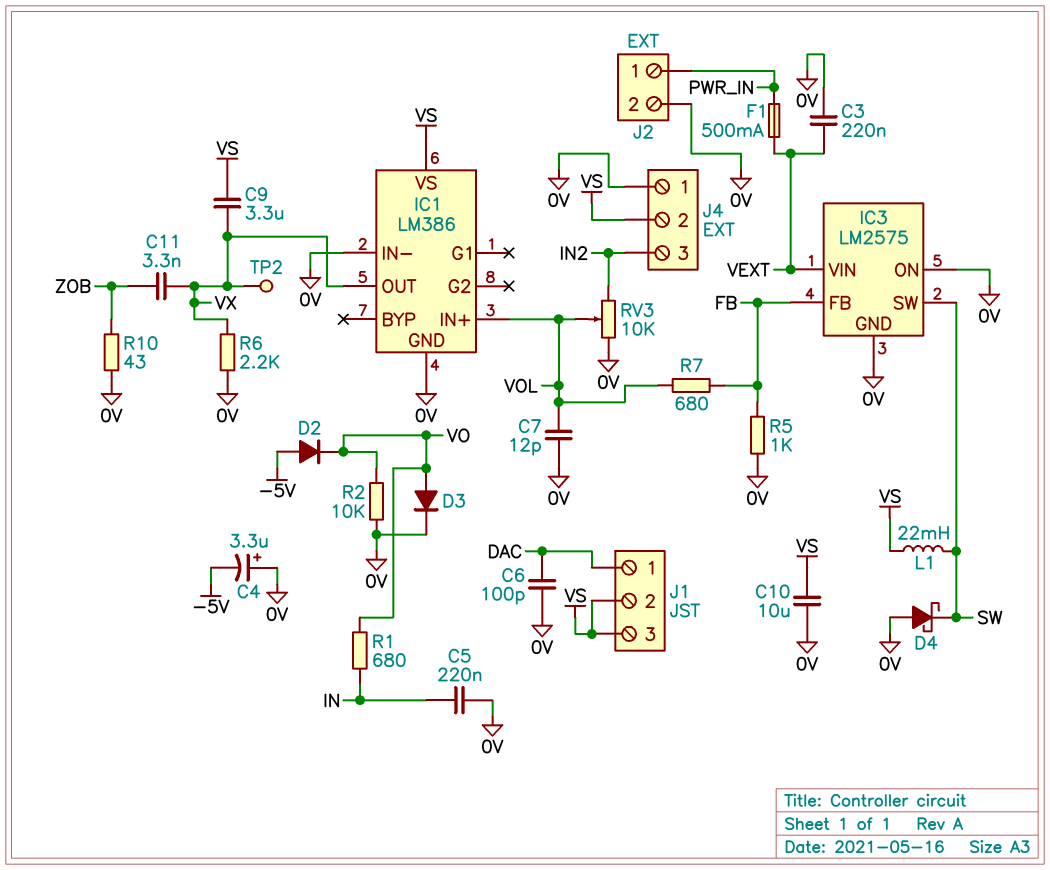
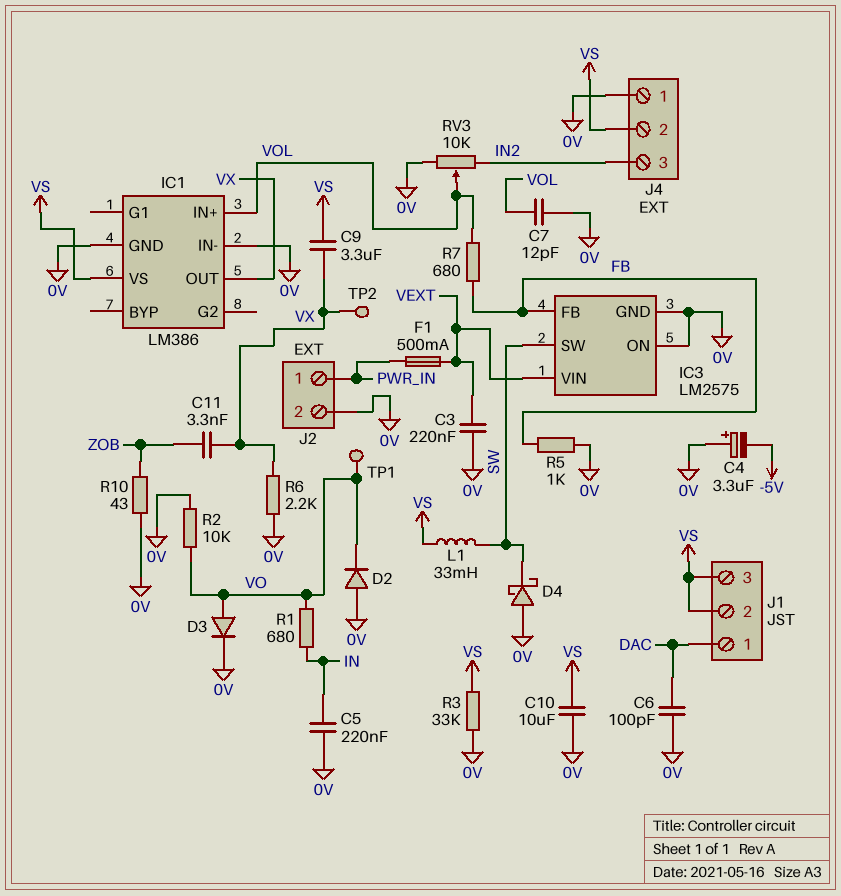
D2: diode (A -5V, K VO) -> diode (A 0V, K VO)
L1: 22mH (SW, VS) -> 33mH (SW, VS)
R3: none -> 33k (0V, VS)
TP1: none -> test point (VO)

